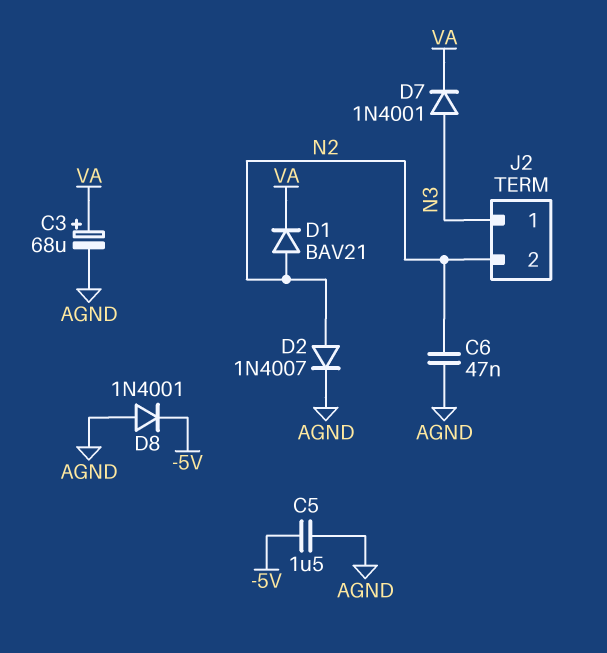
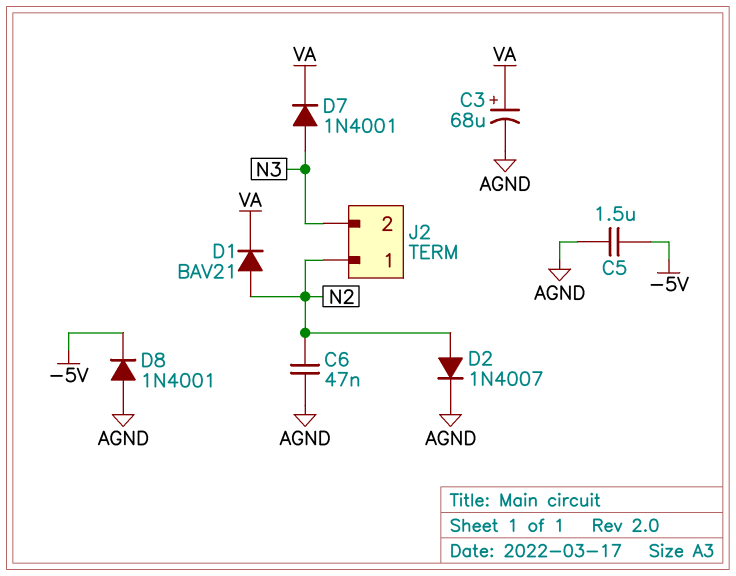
J2 pin 1: N3 -> N2
J2 pin 2: N2 -> N3

